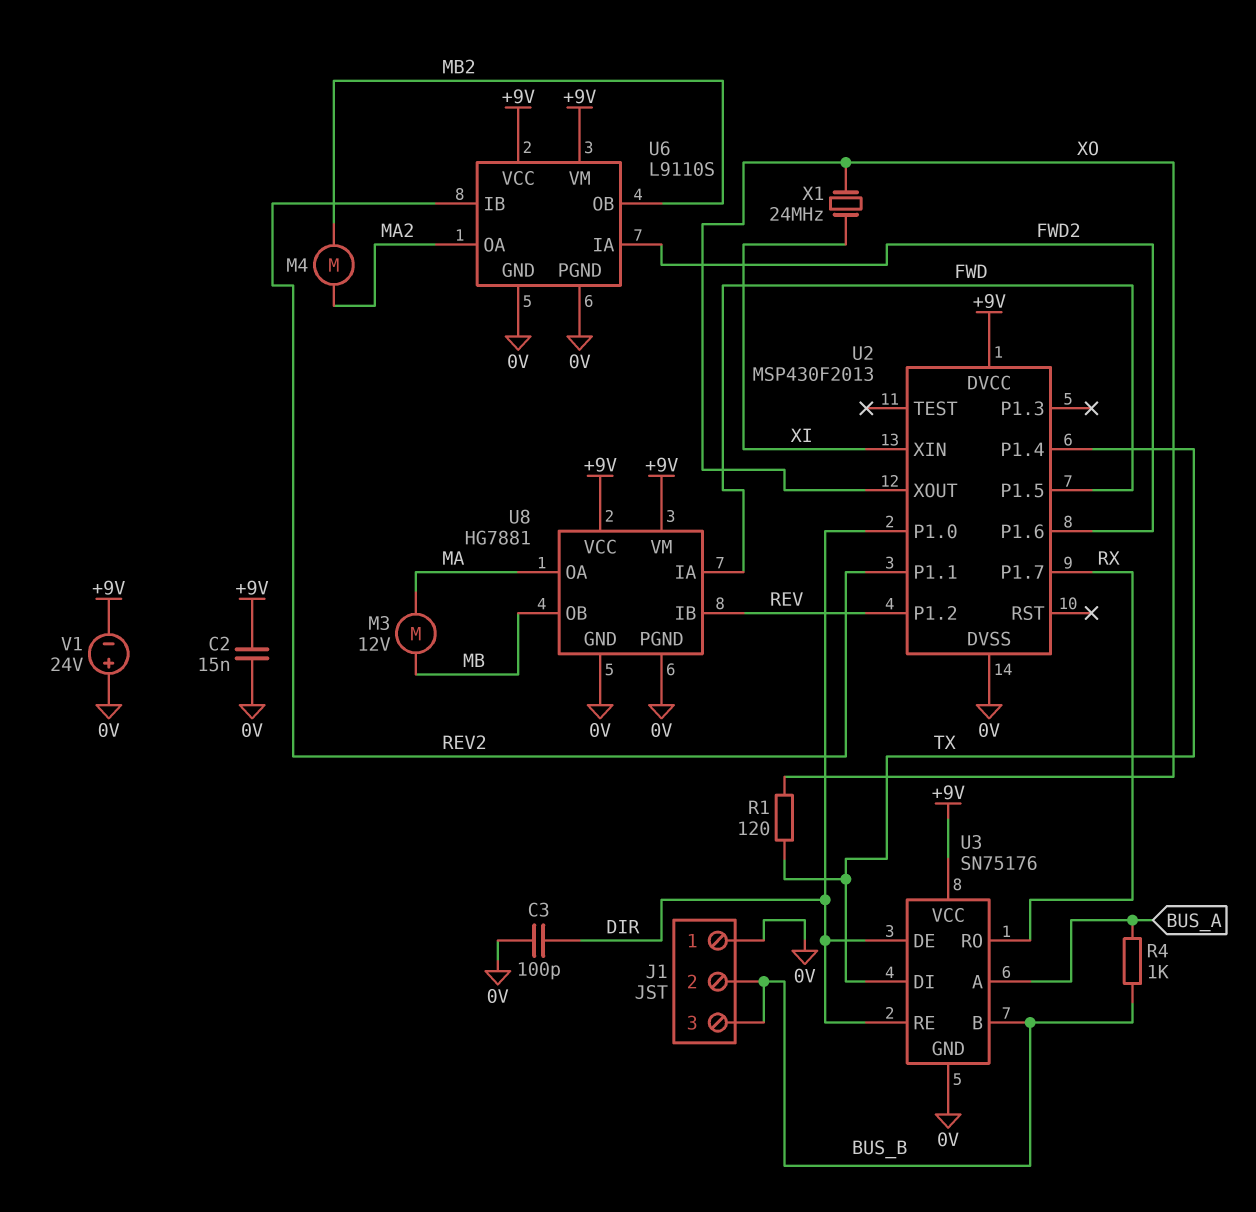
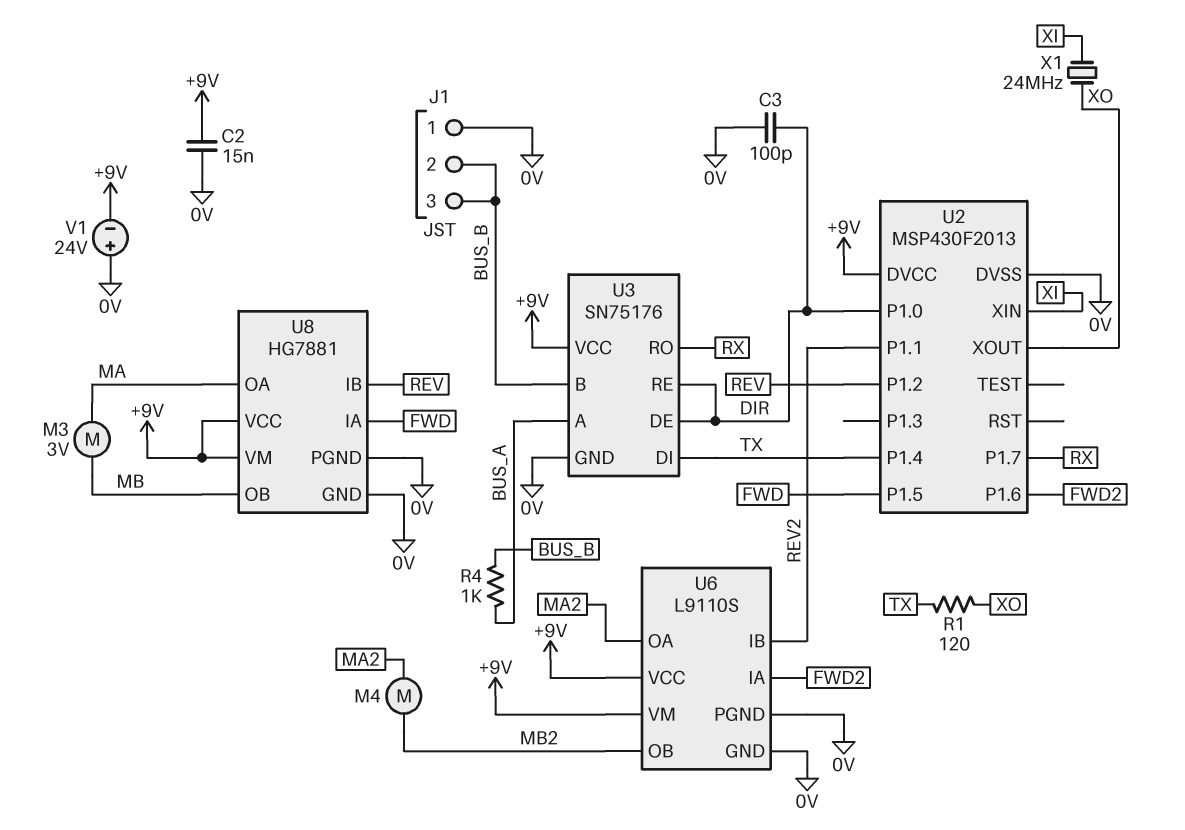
M3: motor 12V (MA, MB) -> motor 3V (MA, MB)

